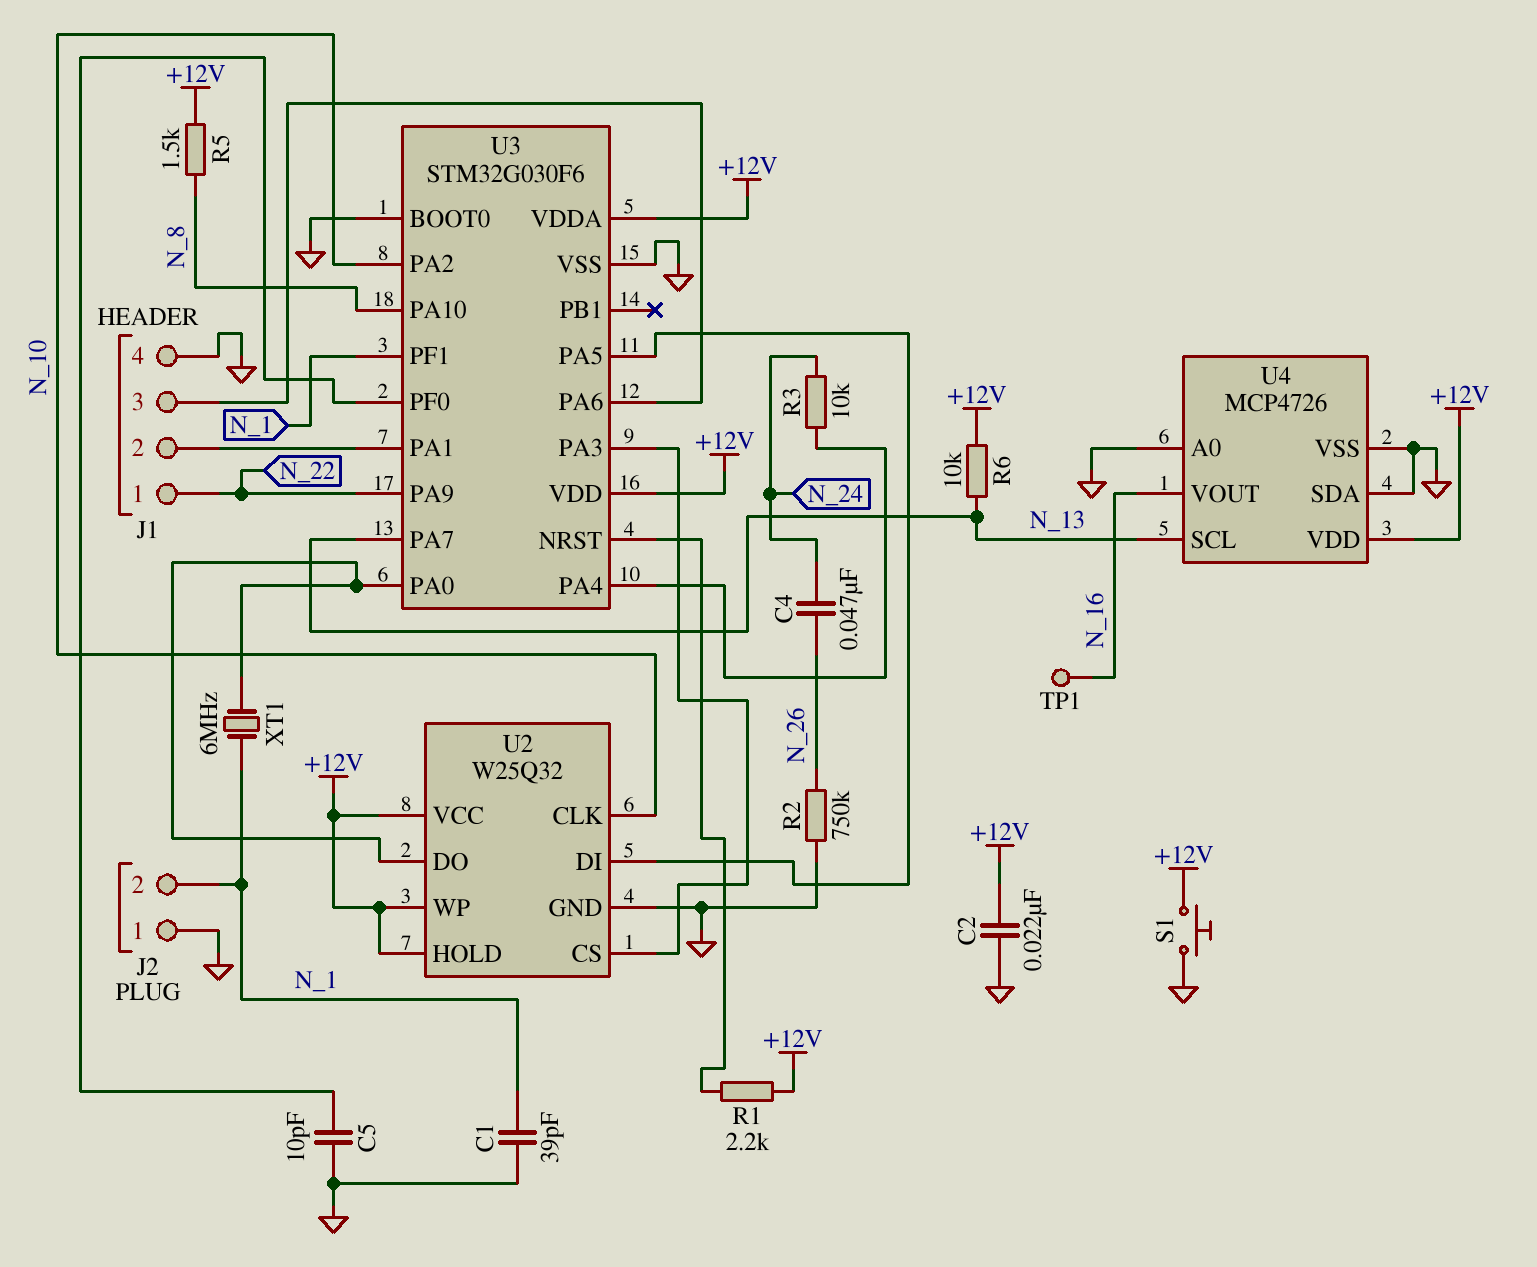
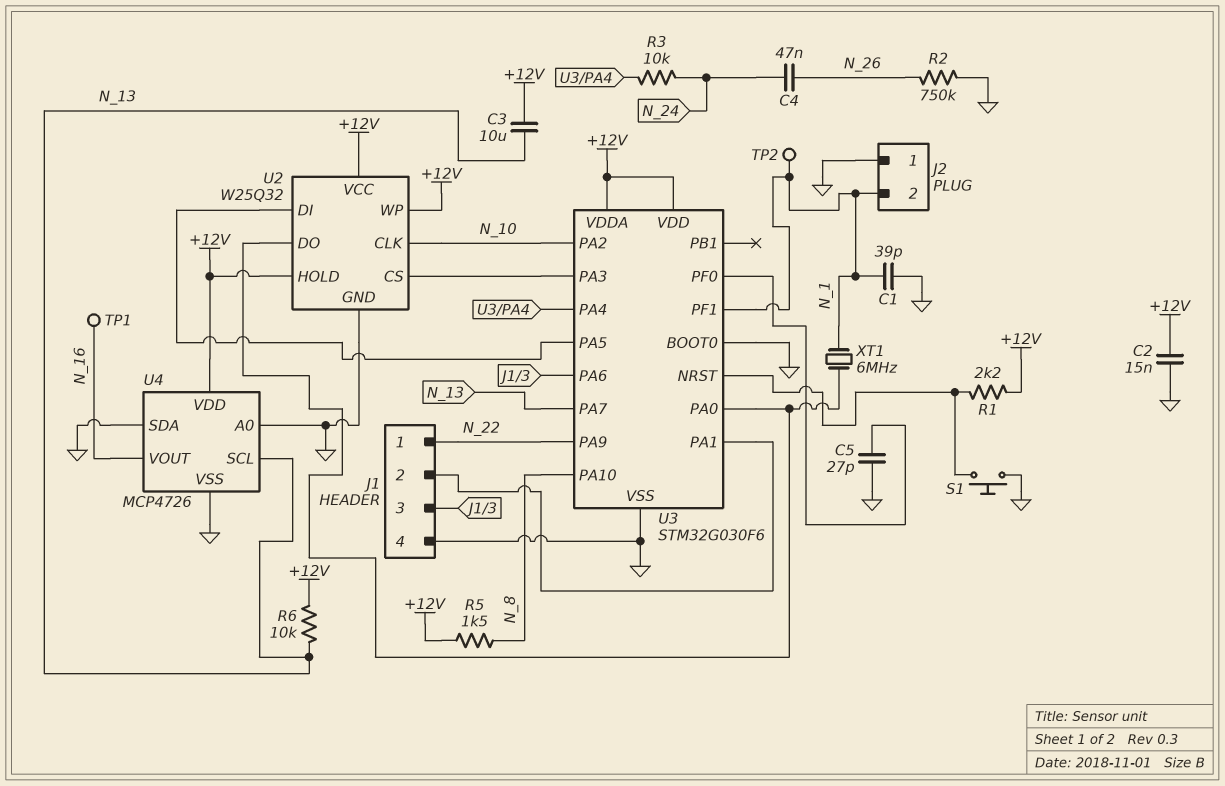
C2: 22nF (+12V, GND) -> 15nF (+12V, GND)
C3: none -> 10uF (+12V, N_13)
C5: 10pF (GND, U3/PF0) -> 27pF (GND, U3/PF0)
S1: button (+12V, GND) -> button (GND, U3/NRST)
TP2: none -> test point (N_1)

